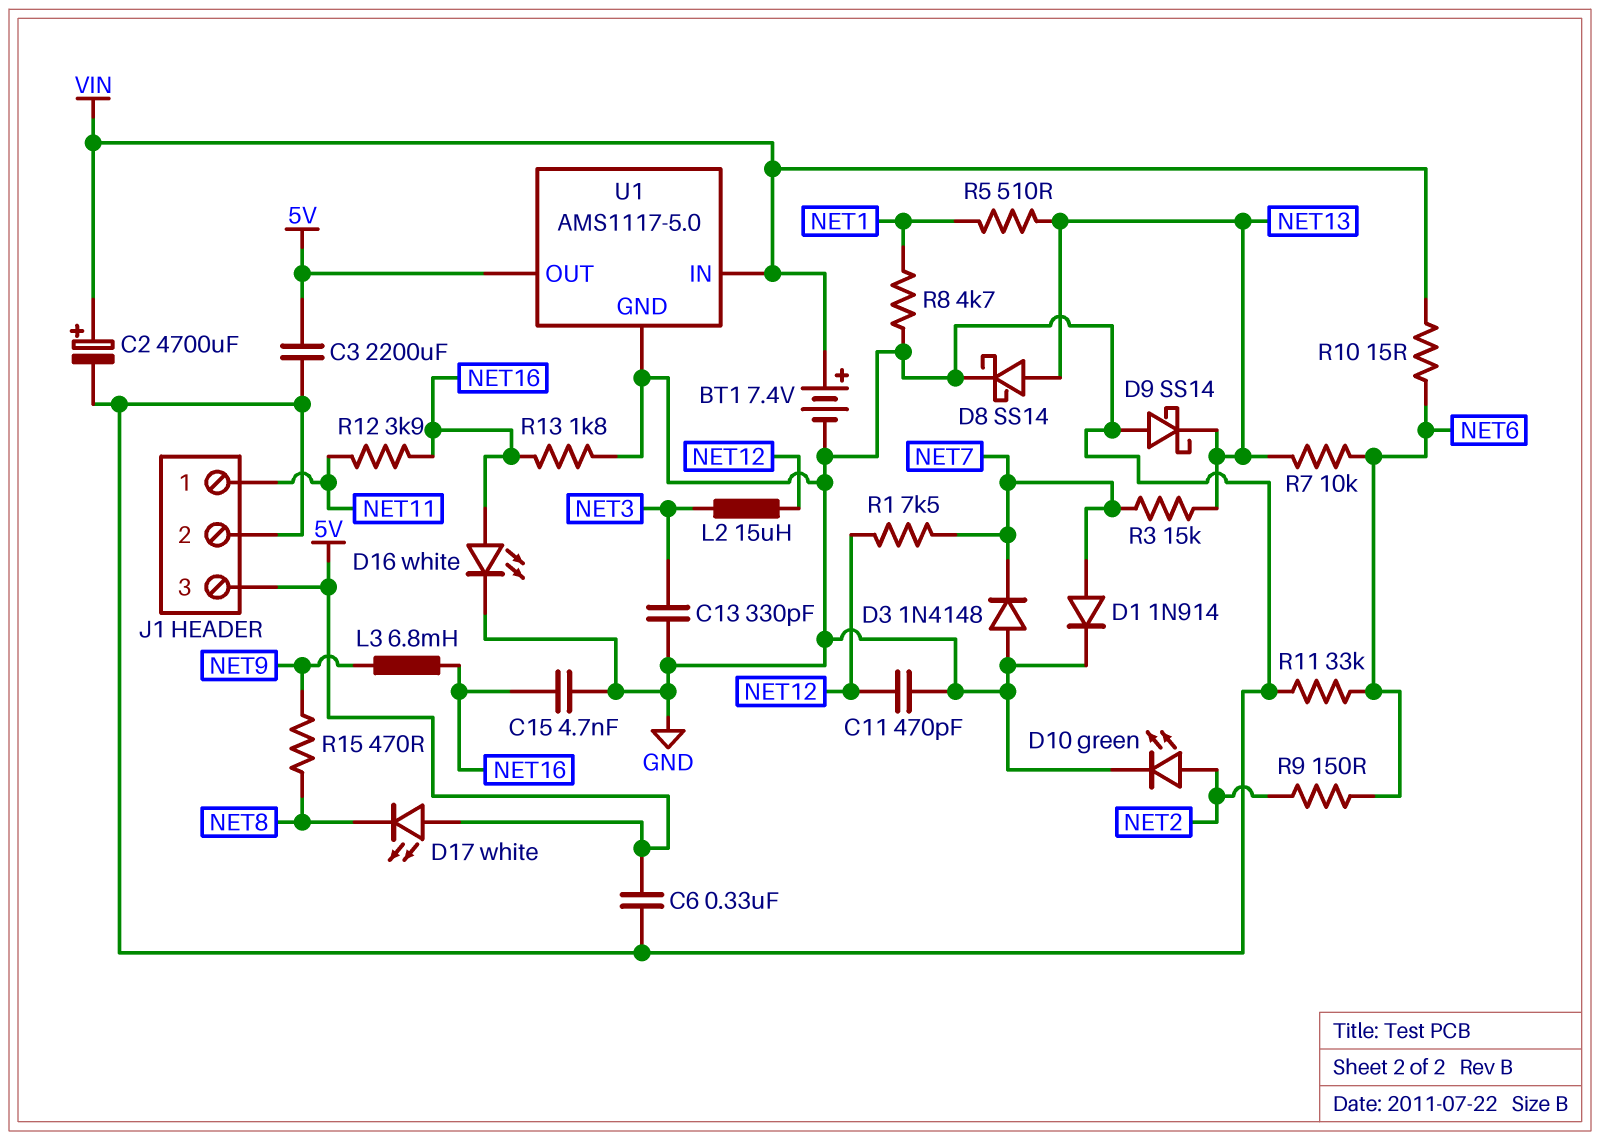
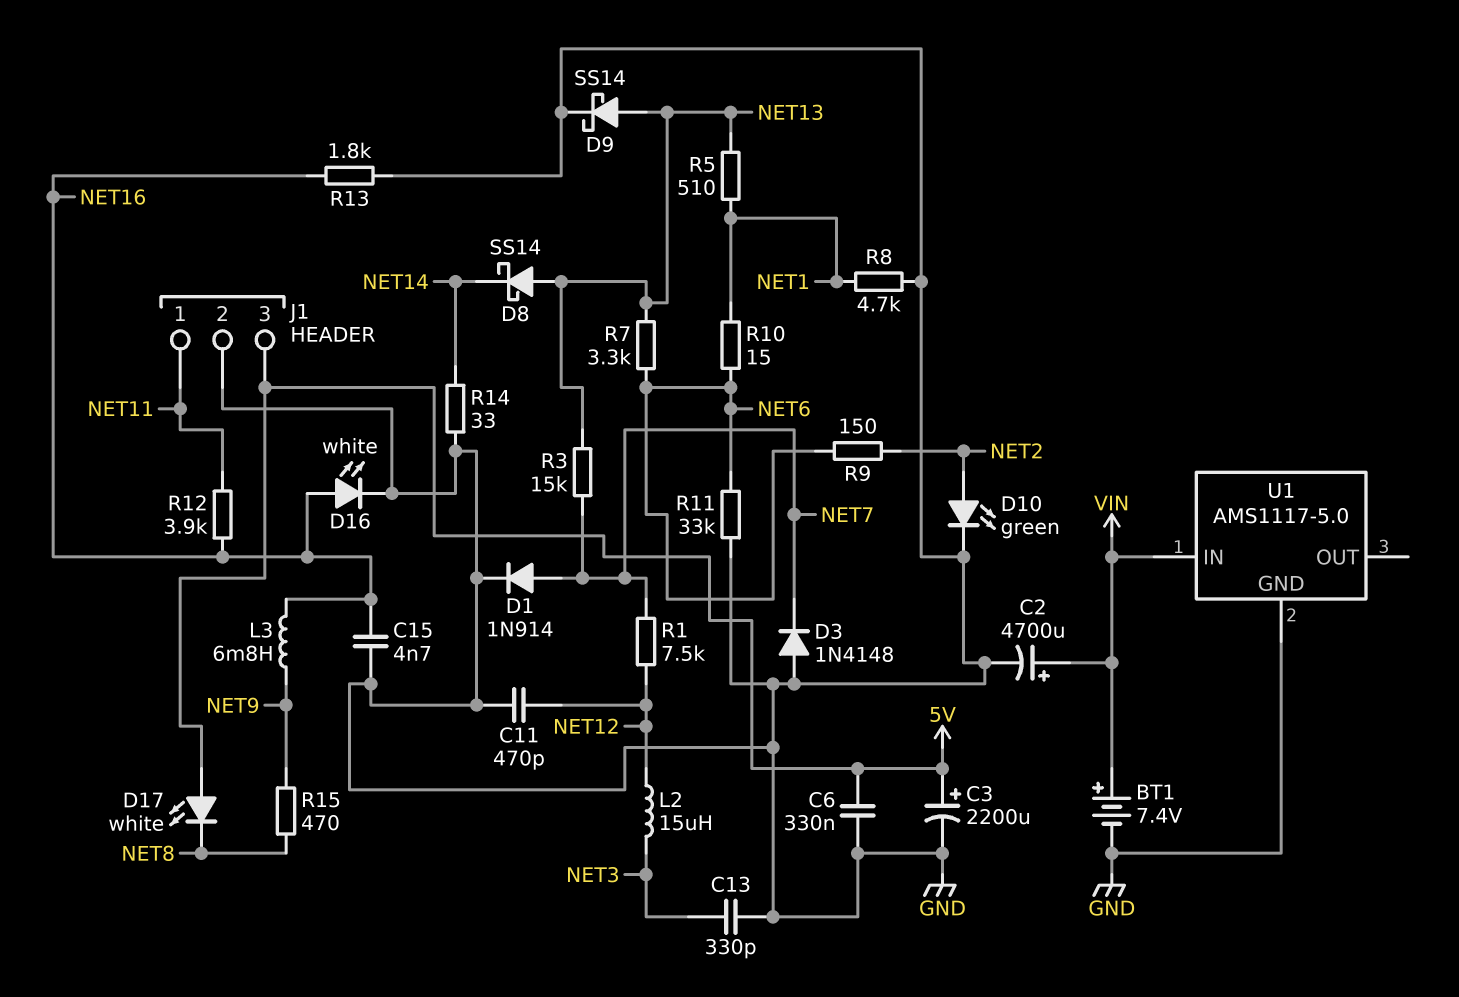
C3: 2200uF (5V, GND) -> 2200uF (plus 5V, minus GND)
D8: schottky SS14 (A NET13, K GND) -> schottky SS14 (A NET13, K NET14)
D9: schottky SS14 (A GND, K NET13) -> schottky SS14 (A NET13, K GND)
R7: 10k (NET6, NET13) -> 3.3k (NET6, NET13)
R10: 15 (NET6, VIN) -> 15 (NET1, NET6)
R14: none -> 33 (GND, NET14)
U1 pin OUT: 5V -> none

